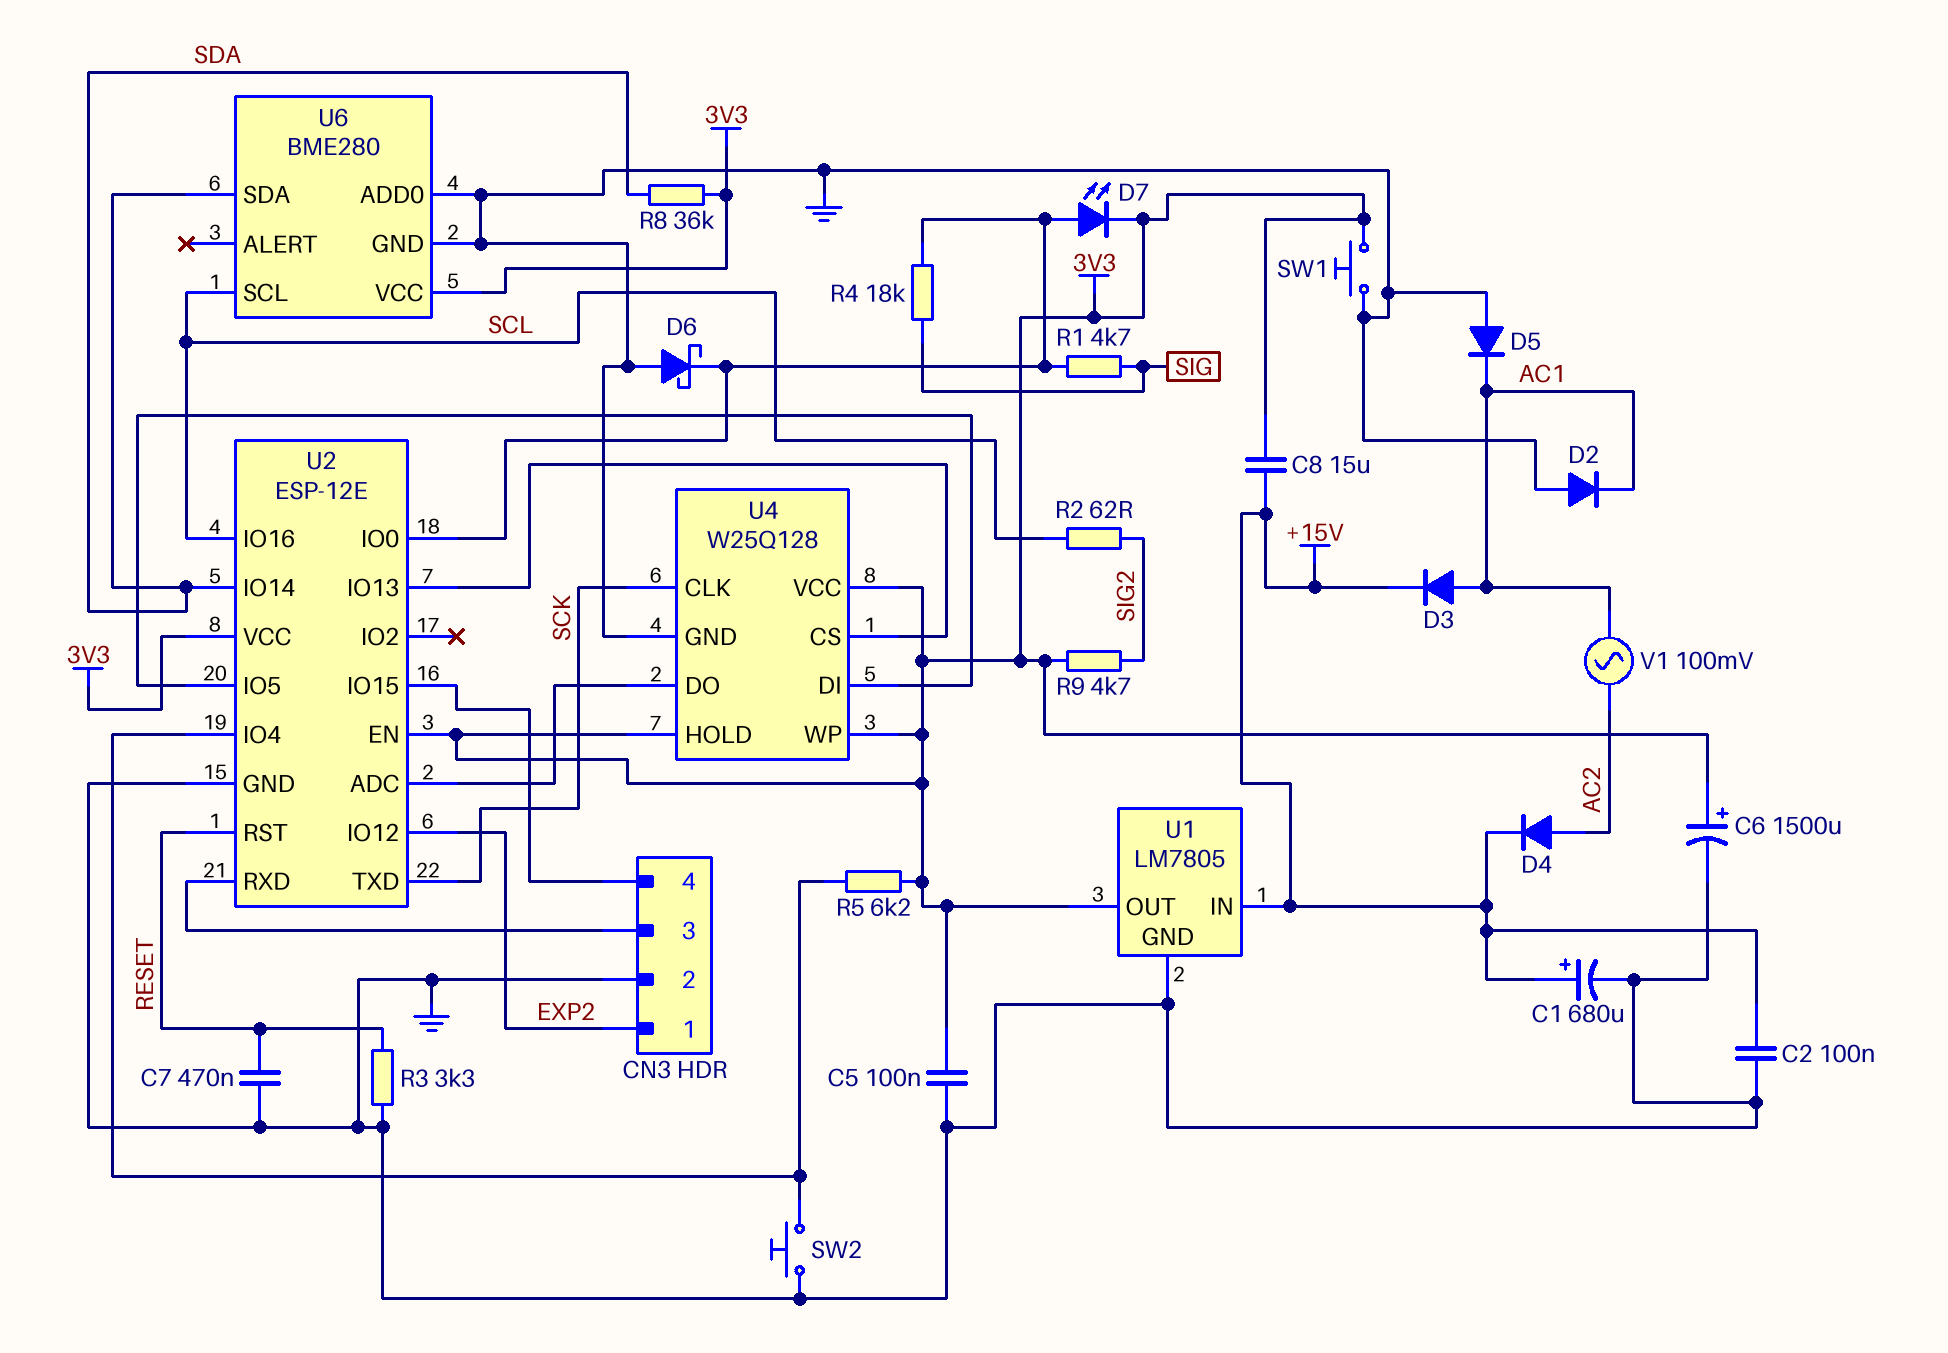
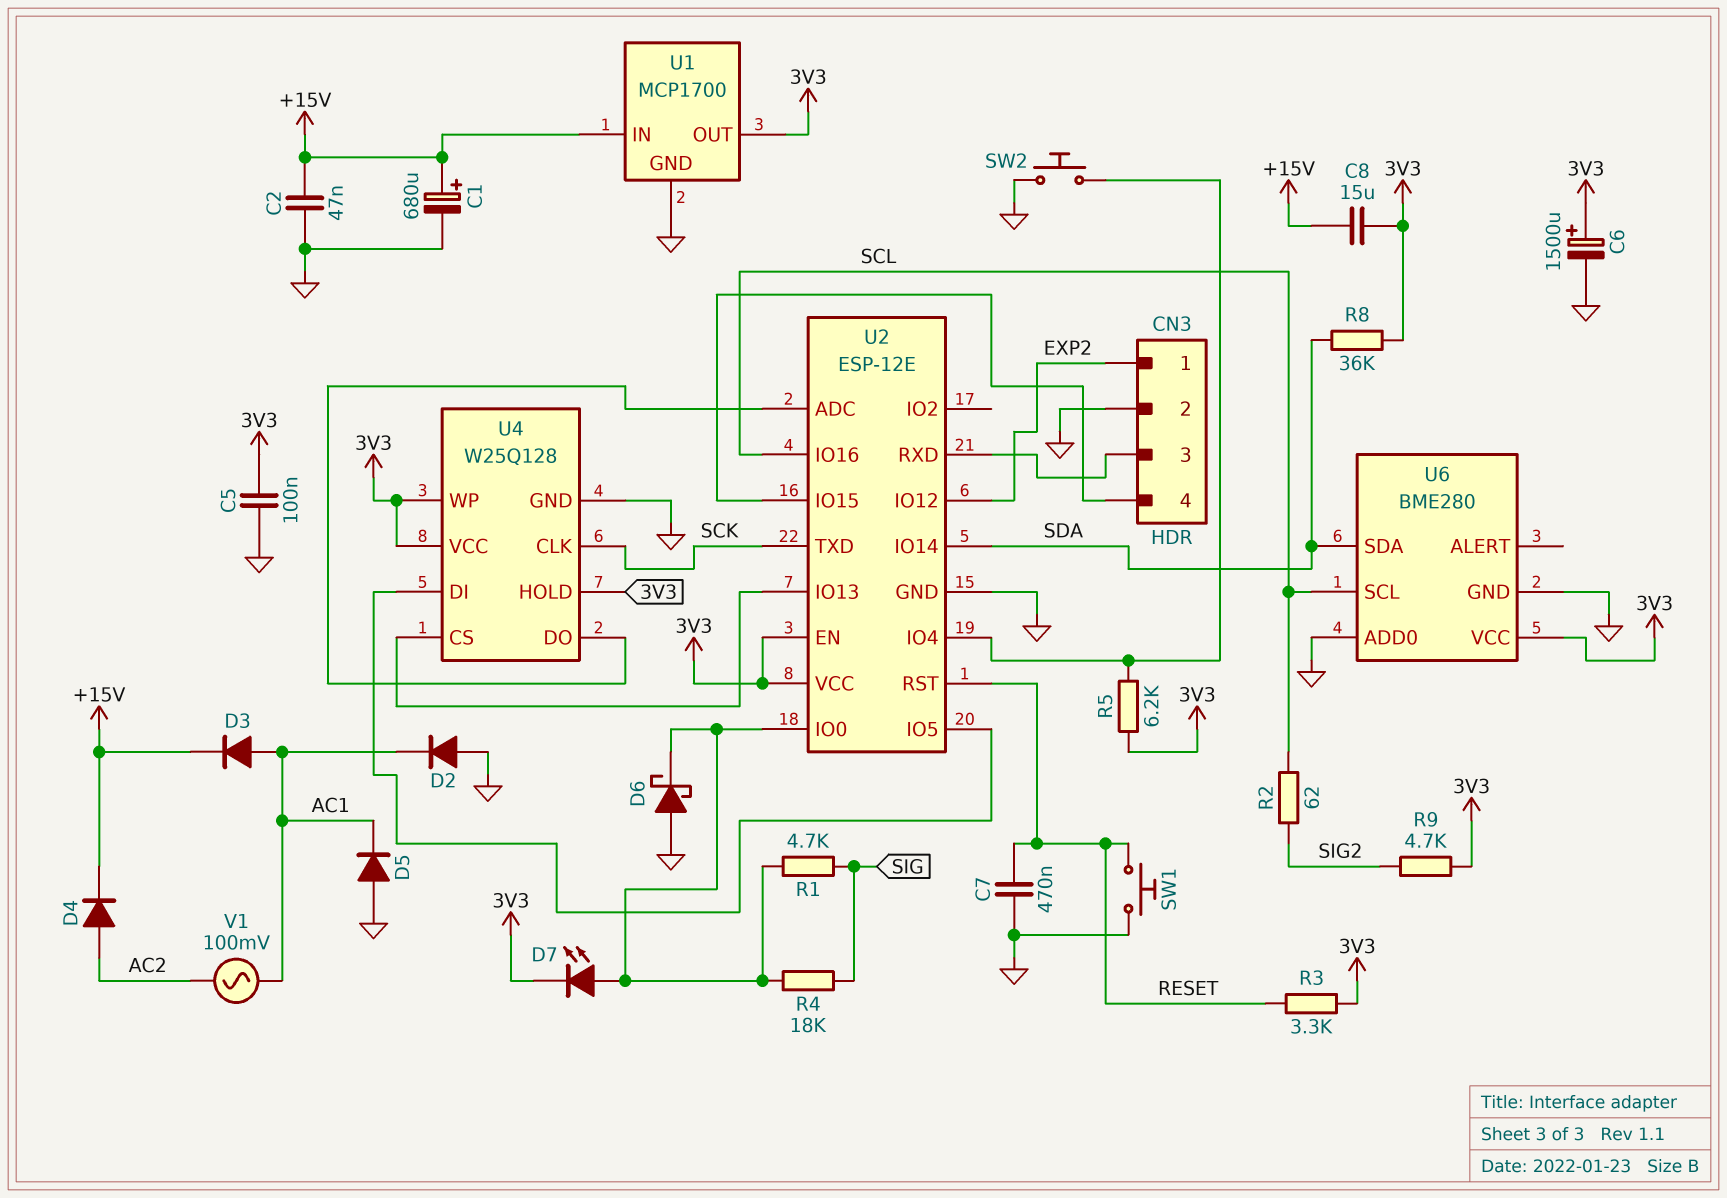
C2: 100nF (+15V, GND) -> 47nF (+15V, GND)
R3: 3.3k (GND, RESET) -> 3.3k (3V3, RESET)
SW1: button (3V3, GND) -> button (GND, RESET)
U1: LM7805 -> MCP1700

